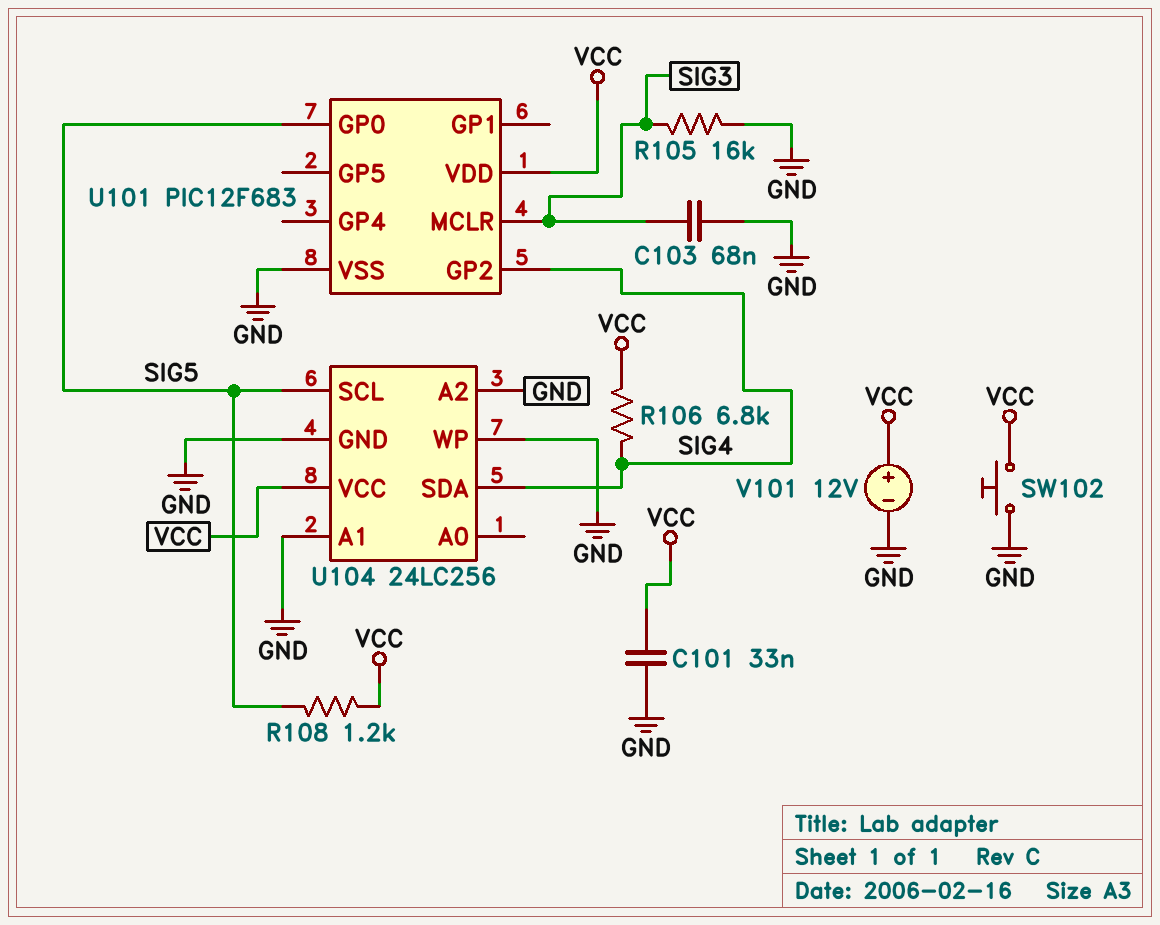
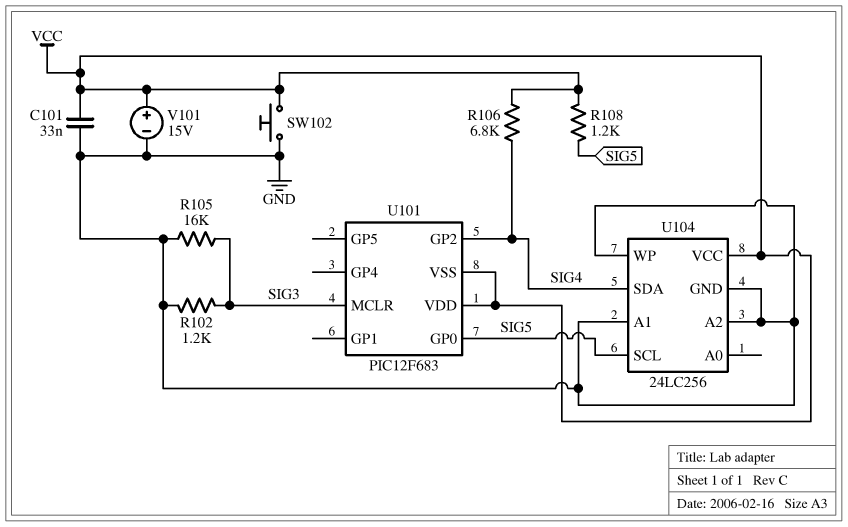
C103: 68nF (GND, SIG3) -> none
R102: none -> 1.2k (GND, SIG3)
U101 pin VSS: GND -> VCC
V101: 12V (plus VCC, minus GND) -> 15V (plus VCC, minus GND)

